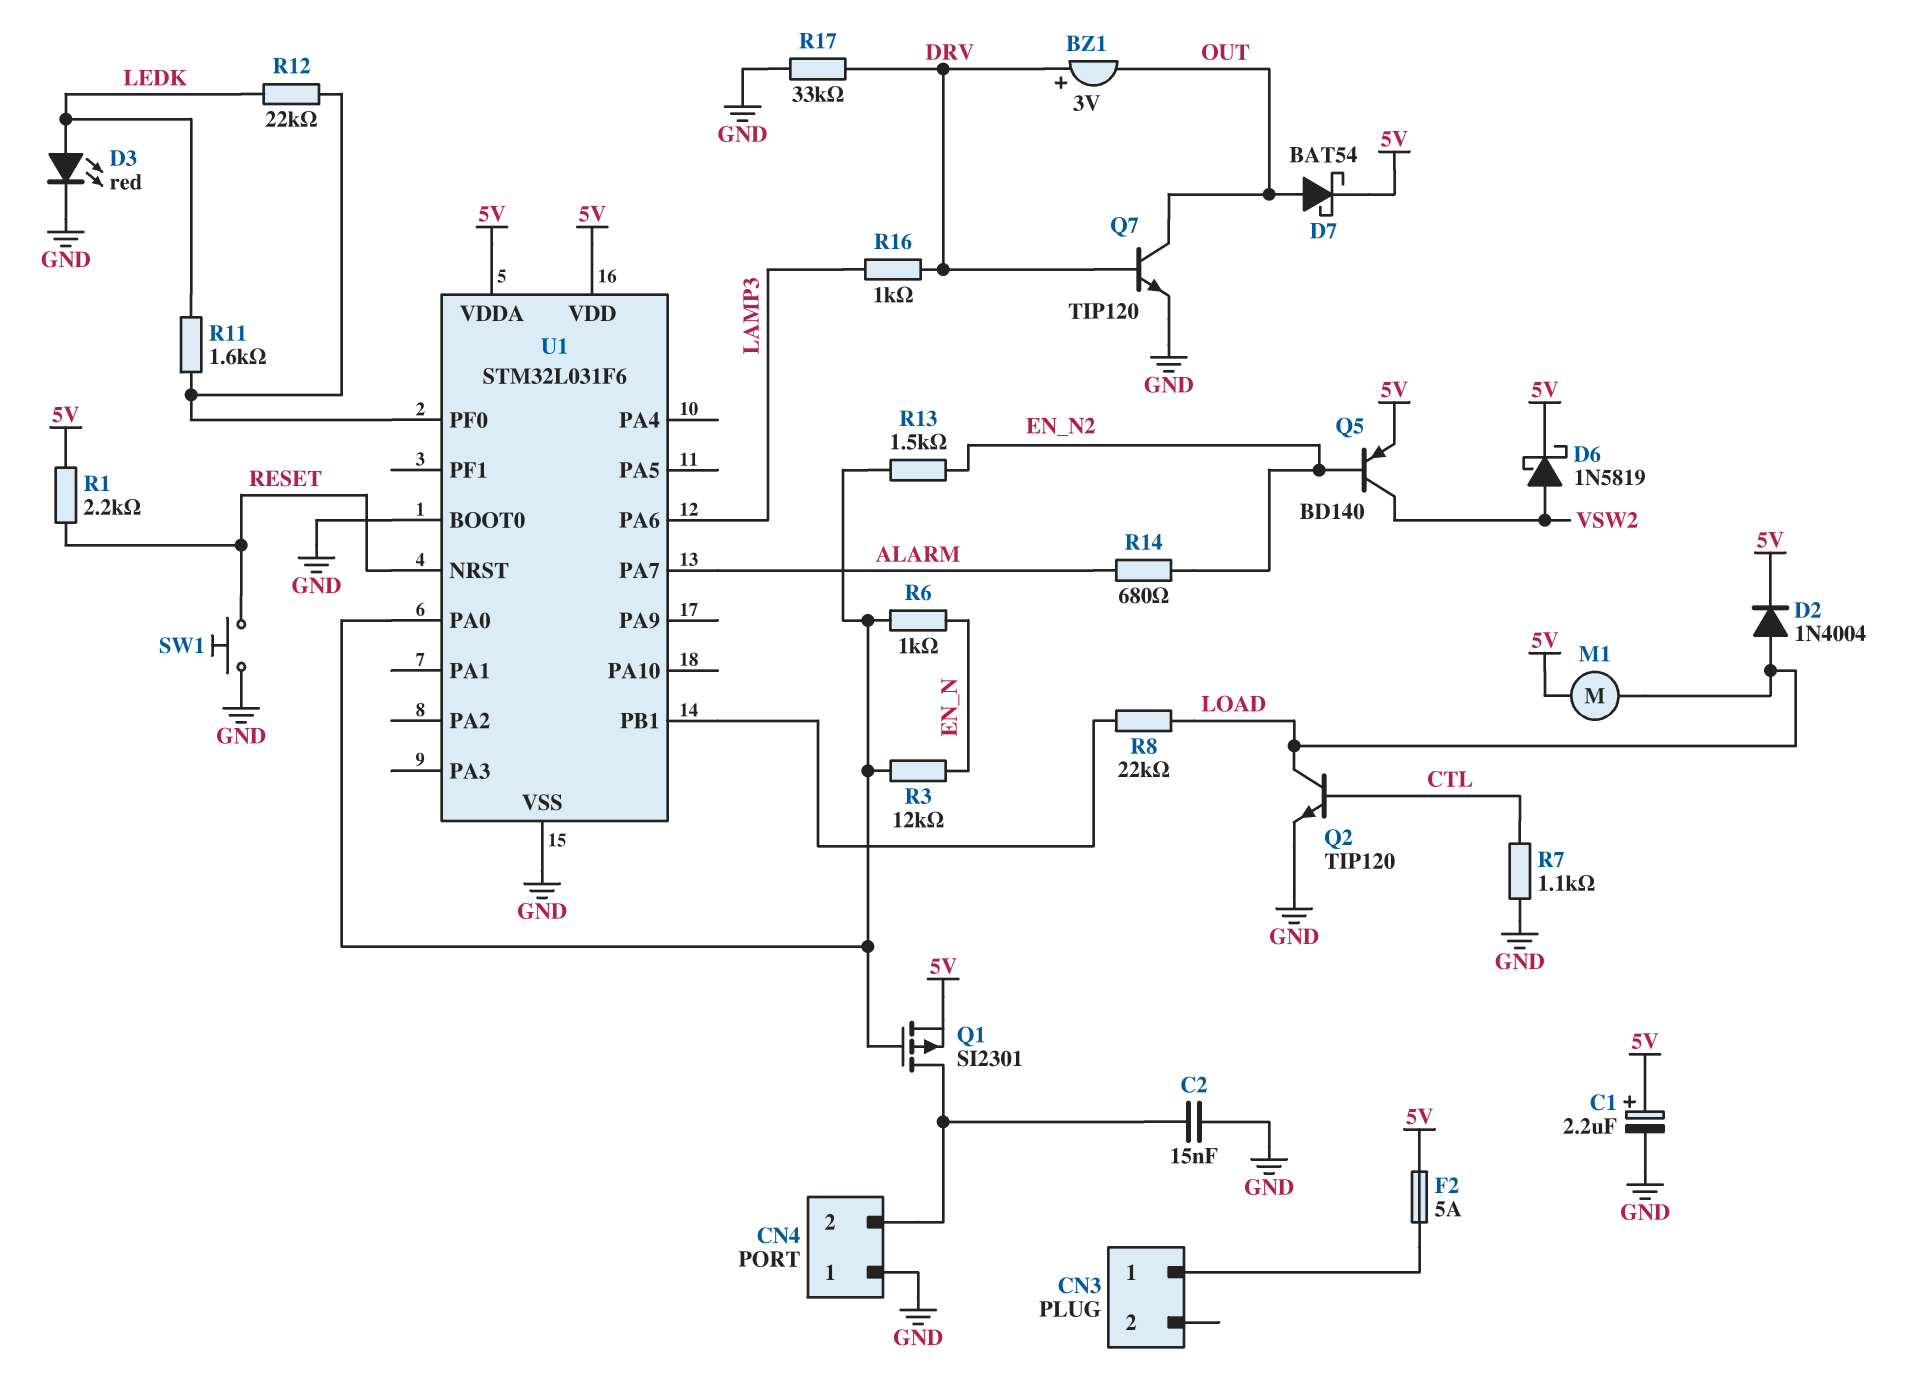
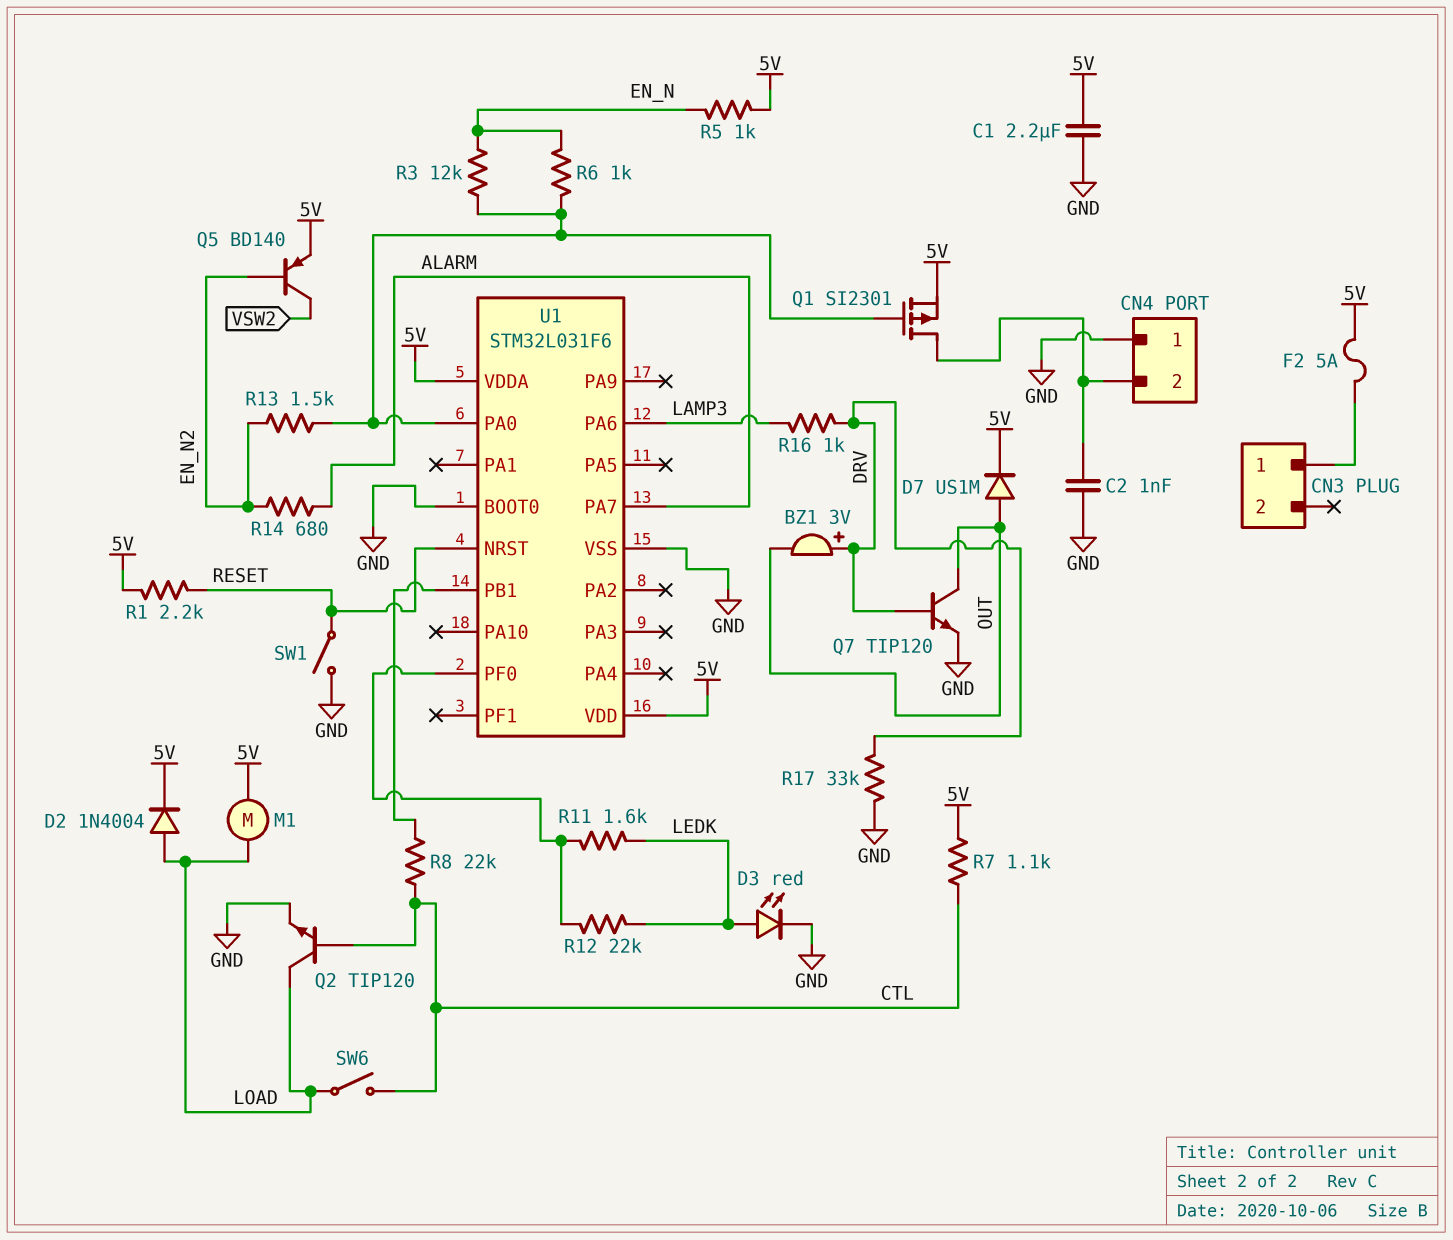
C1: 2.2uF (plus 5V, minus GND) -> 2.2uF (5V, GND)
C2: 15nF (CN4/2, GND) -> 1nF (CN4/2, GND)
D6: schottky 1N5819 (A VSW2, K 5V) -> none
D7: schottky BAT54 (A OUT, K 5V) -> diode US1M (A OUT, K 5V)
R5: none -> 1k (5V, EN_N)
R7: 1.1k (CTL, GND) -> 1.1k (5V, CTL)
R8: 22k (LOAD, U1/PB1) -> 22k (CTL, U1/PB1)
SW1: button (GND, RESET) -> switch (GND, RESET)
SW6: none -> switch (CTL, LOAD)

